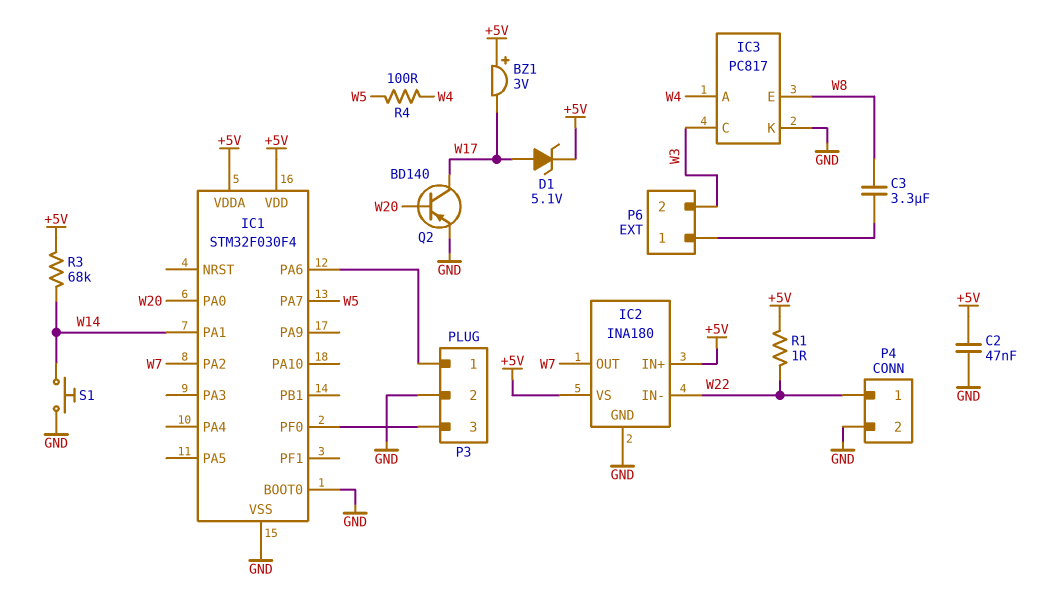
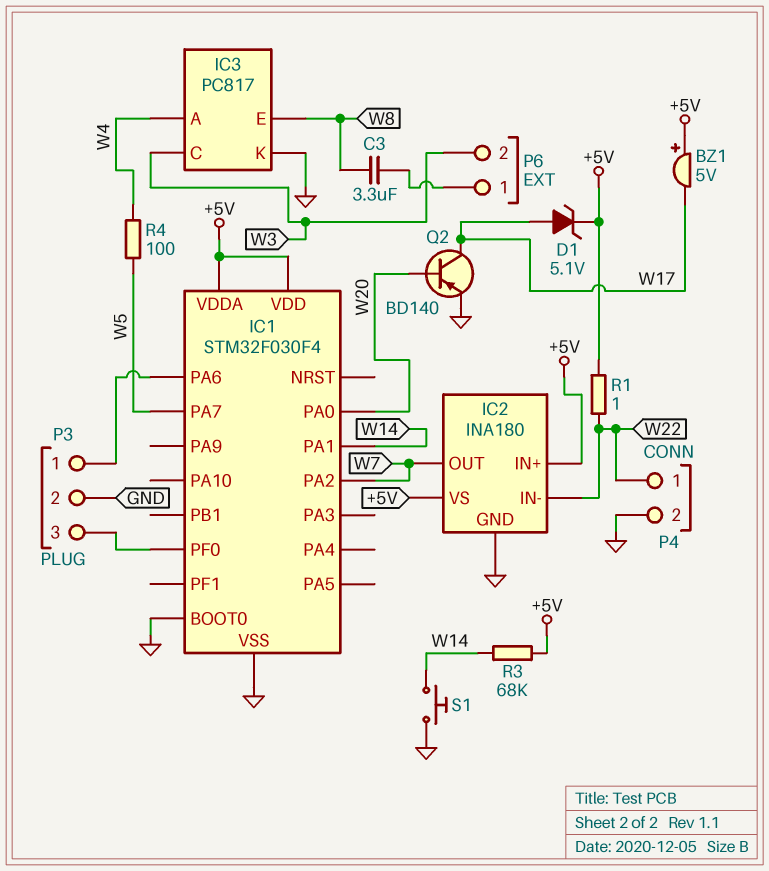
BZ1: buzzer 3V (plus +5V, minus W17) -> buzzer 5V (plus +5V, minus W17)
C2: 47nF (+5V, GND) -> none

